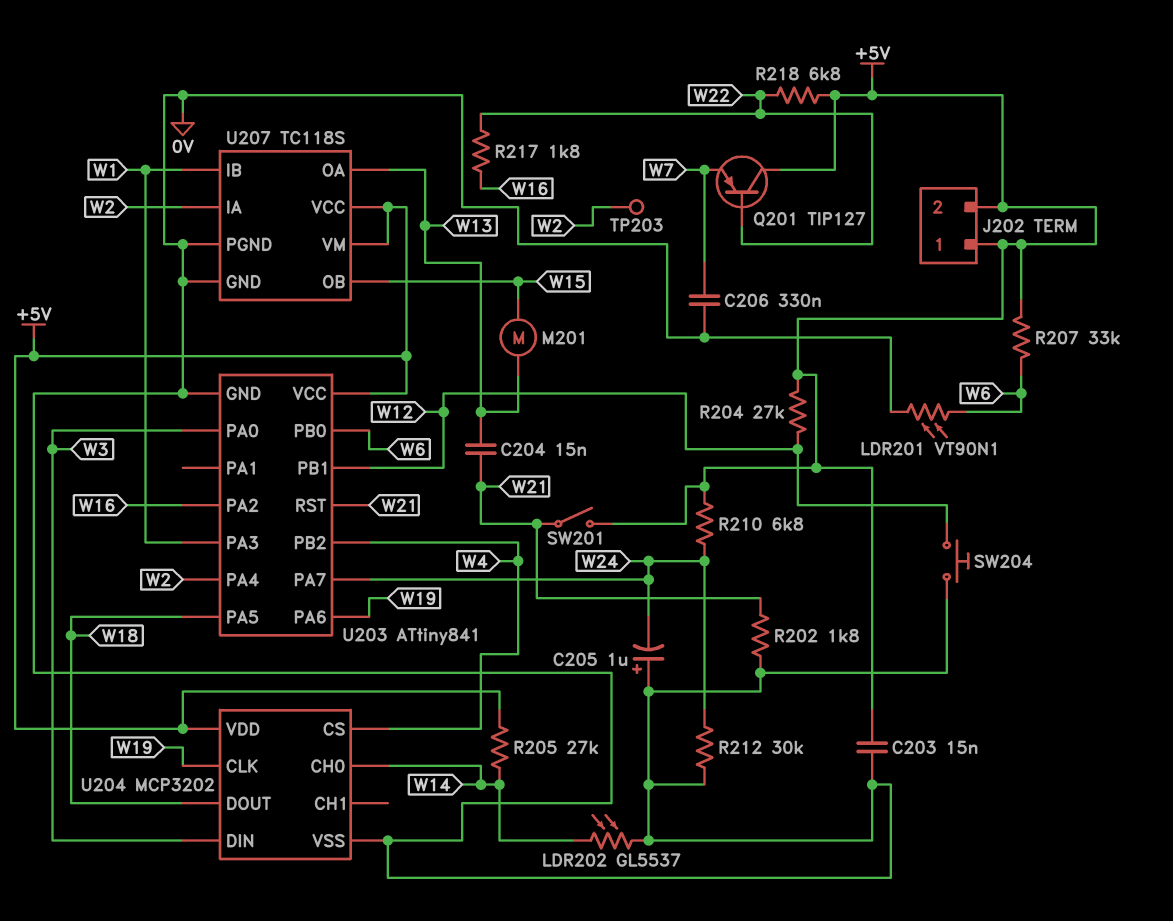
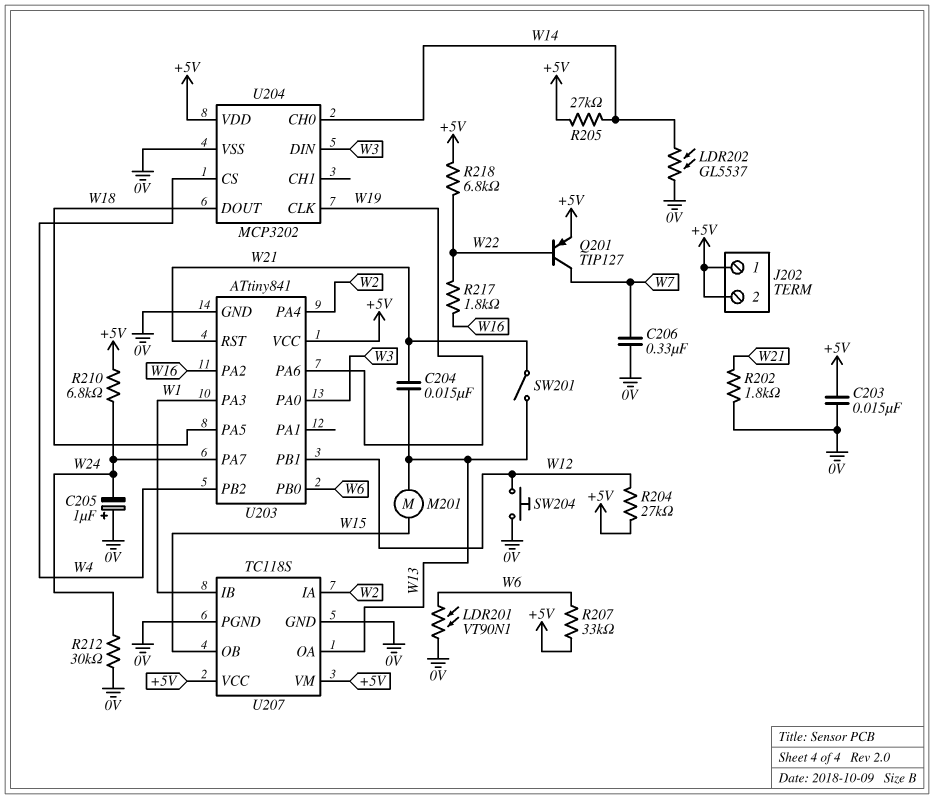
Q201: PNP TIP127 (B W22, C +5V, E W7) -> PNP TIP127 (B W22, C W7, E +5V)
SW201: switch (+5V, W21) -> switch (W13, W21)
TP203: test point (W2) -> none

